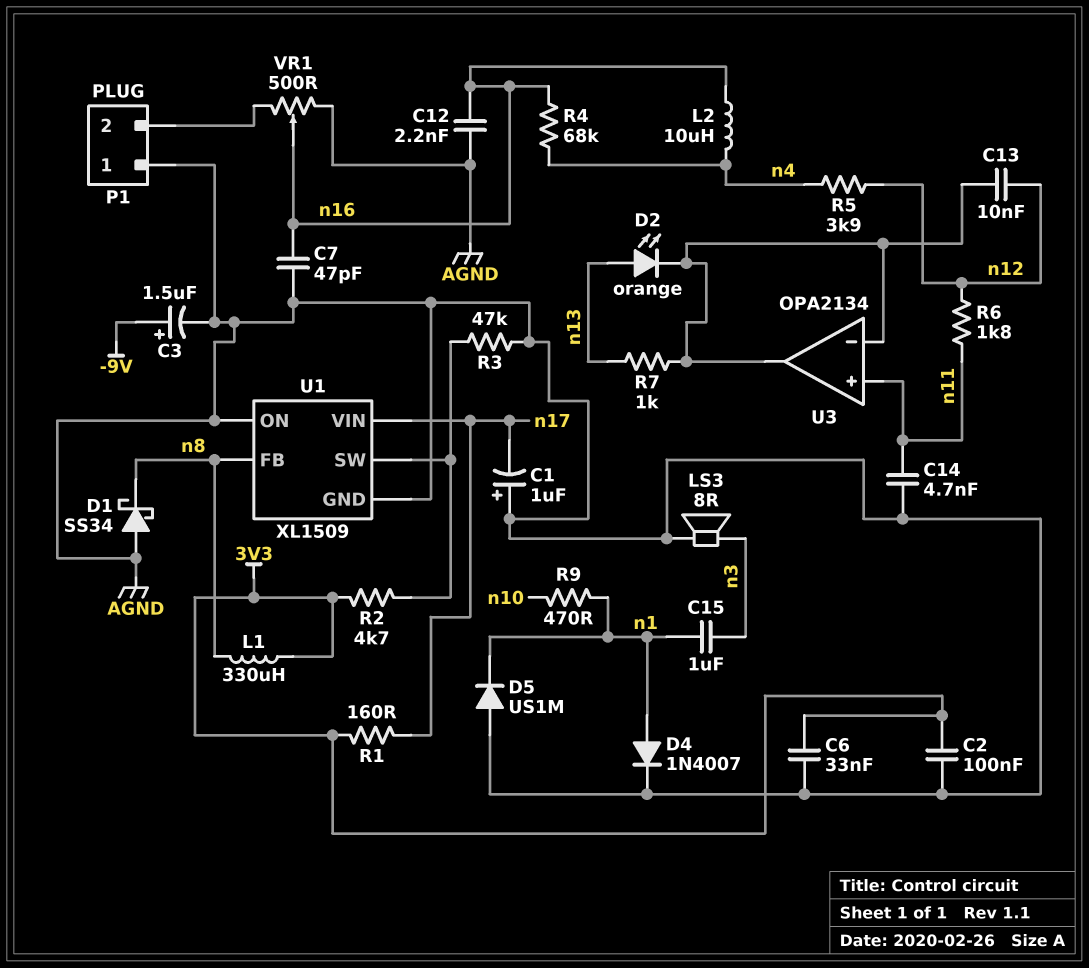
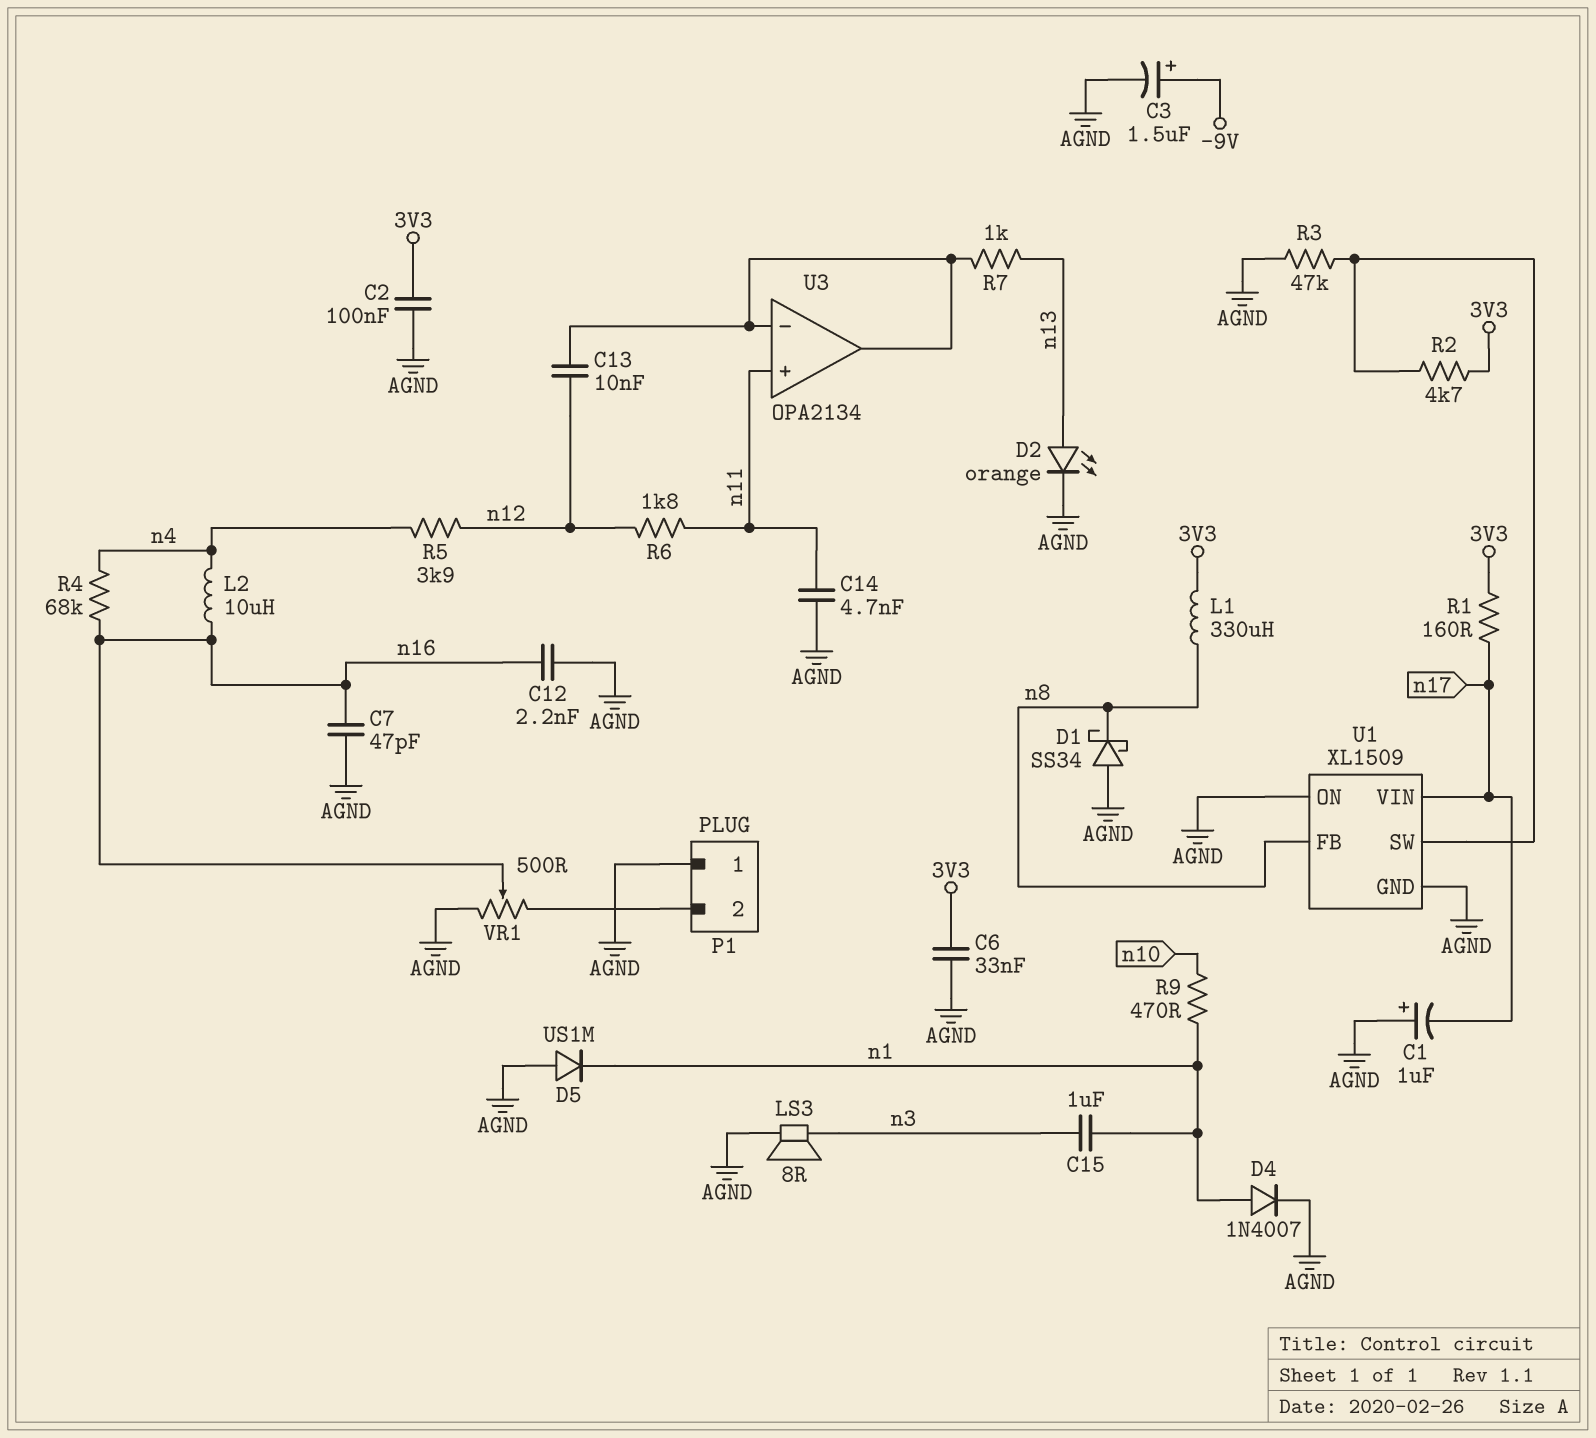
D2: LED orange (A n13, K U3/in-) -> LED orange (A n13, K AGND)

